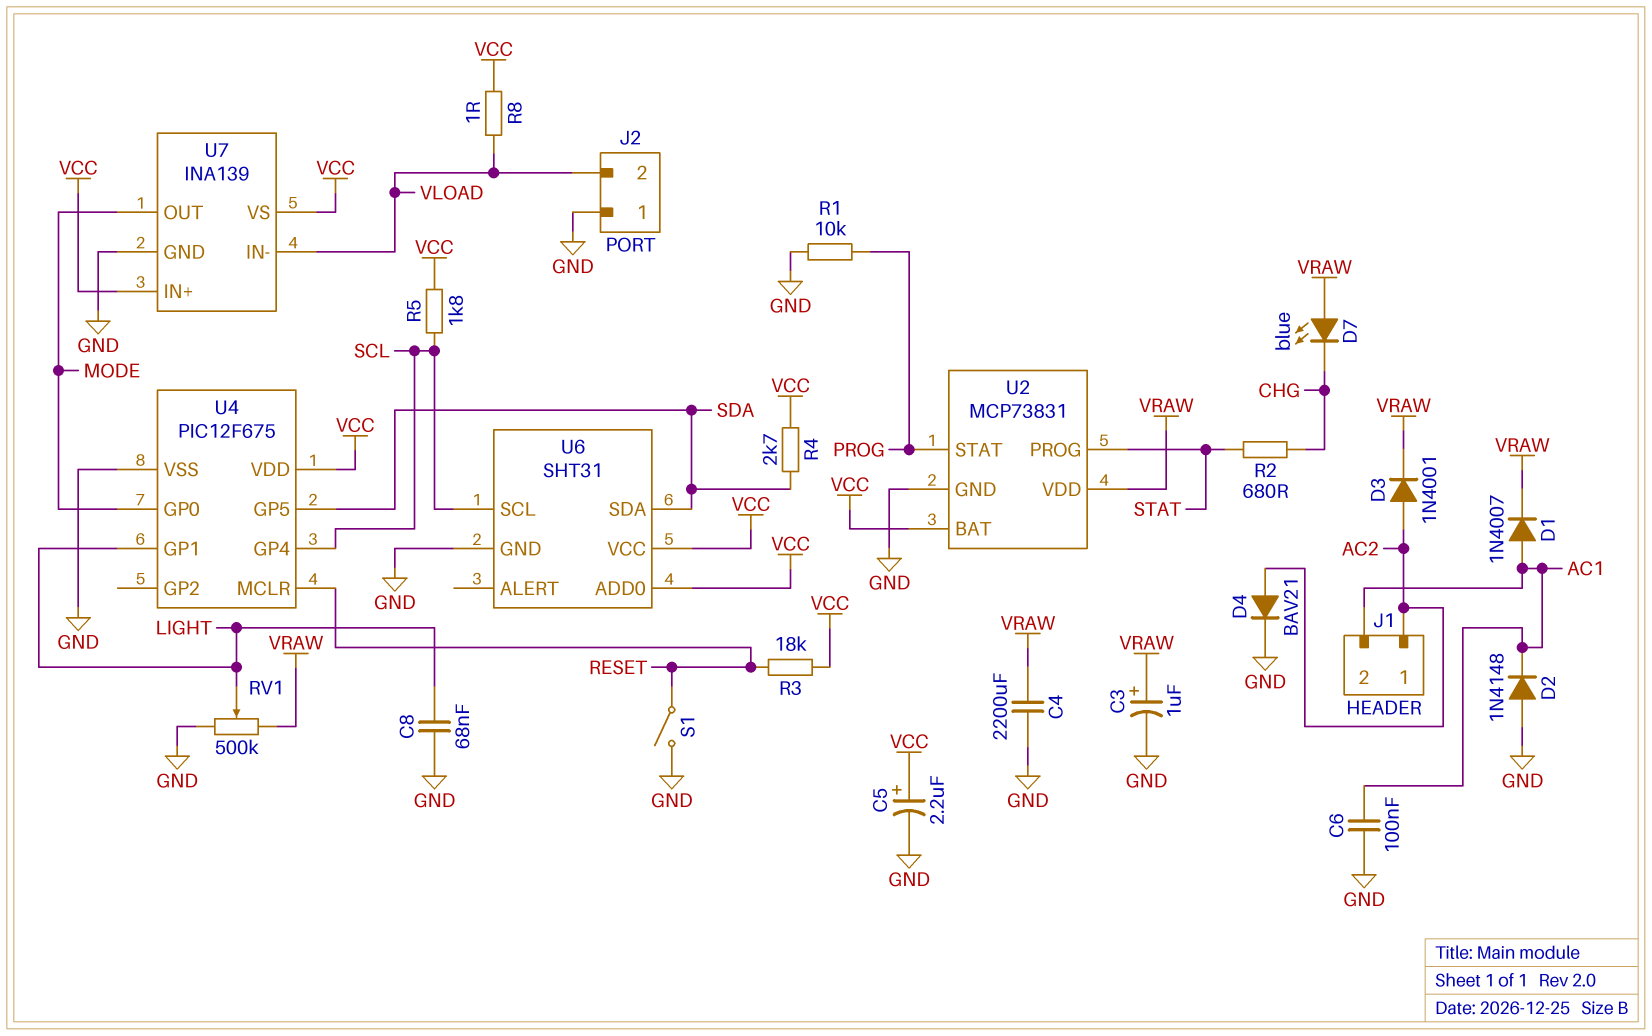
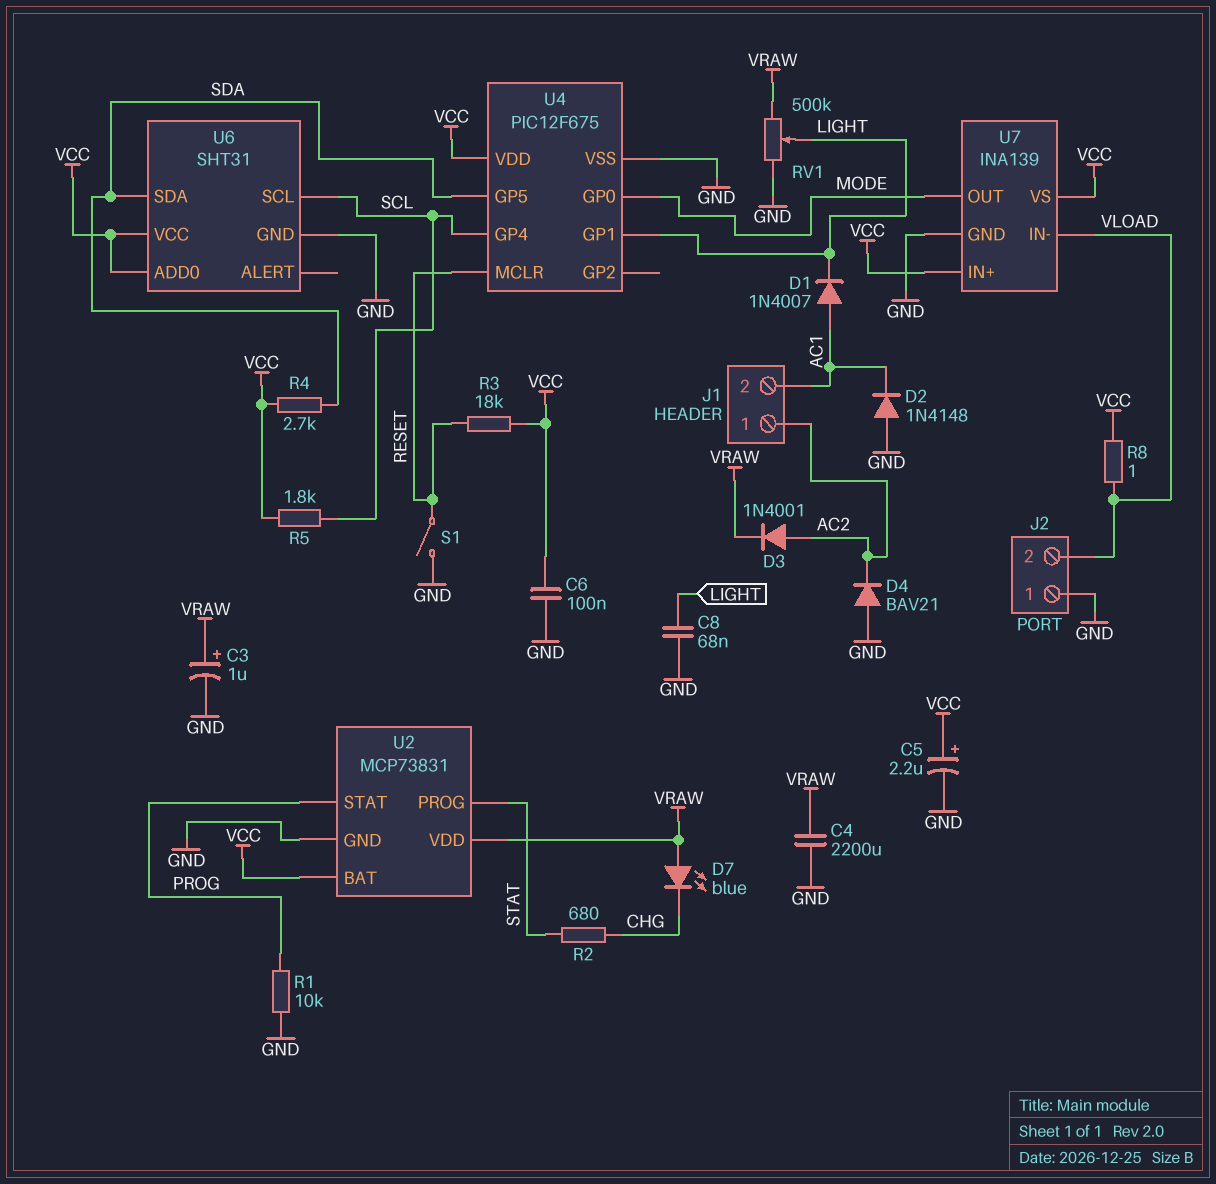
C6: 100nF (AC1, GND) -> 100nF (GND, VCC)
D1: diode 1N4007 (A AC1, K VRAW) -> diode 1N4007 (A AC1, K LIGHT)
D4: diode BAV21 (A AC2, K GND) -> diode BAV21 (A GND, K AC2)

